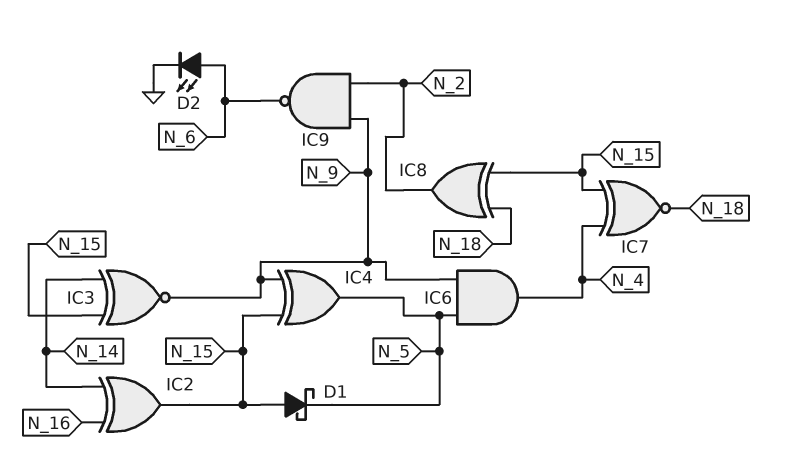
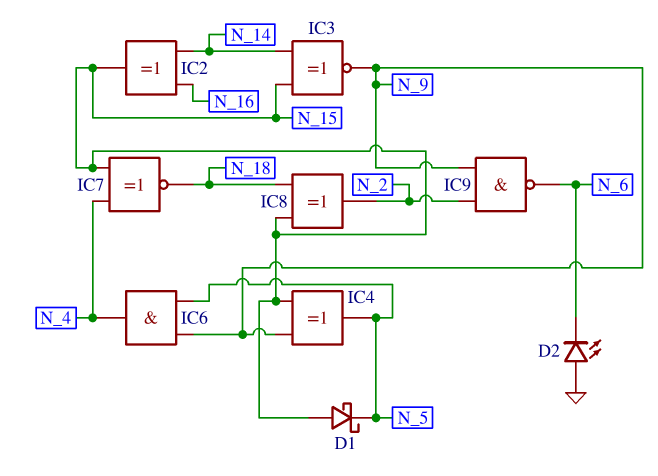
D2: LED (A N_6, K GND) -> LED (A GND, K N_6)

